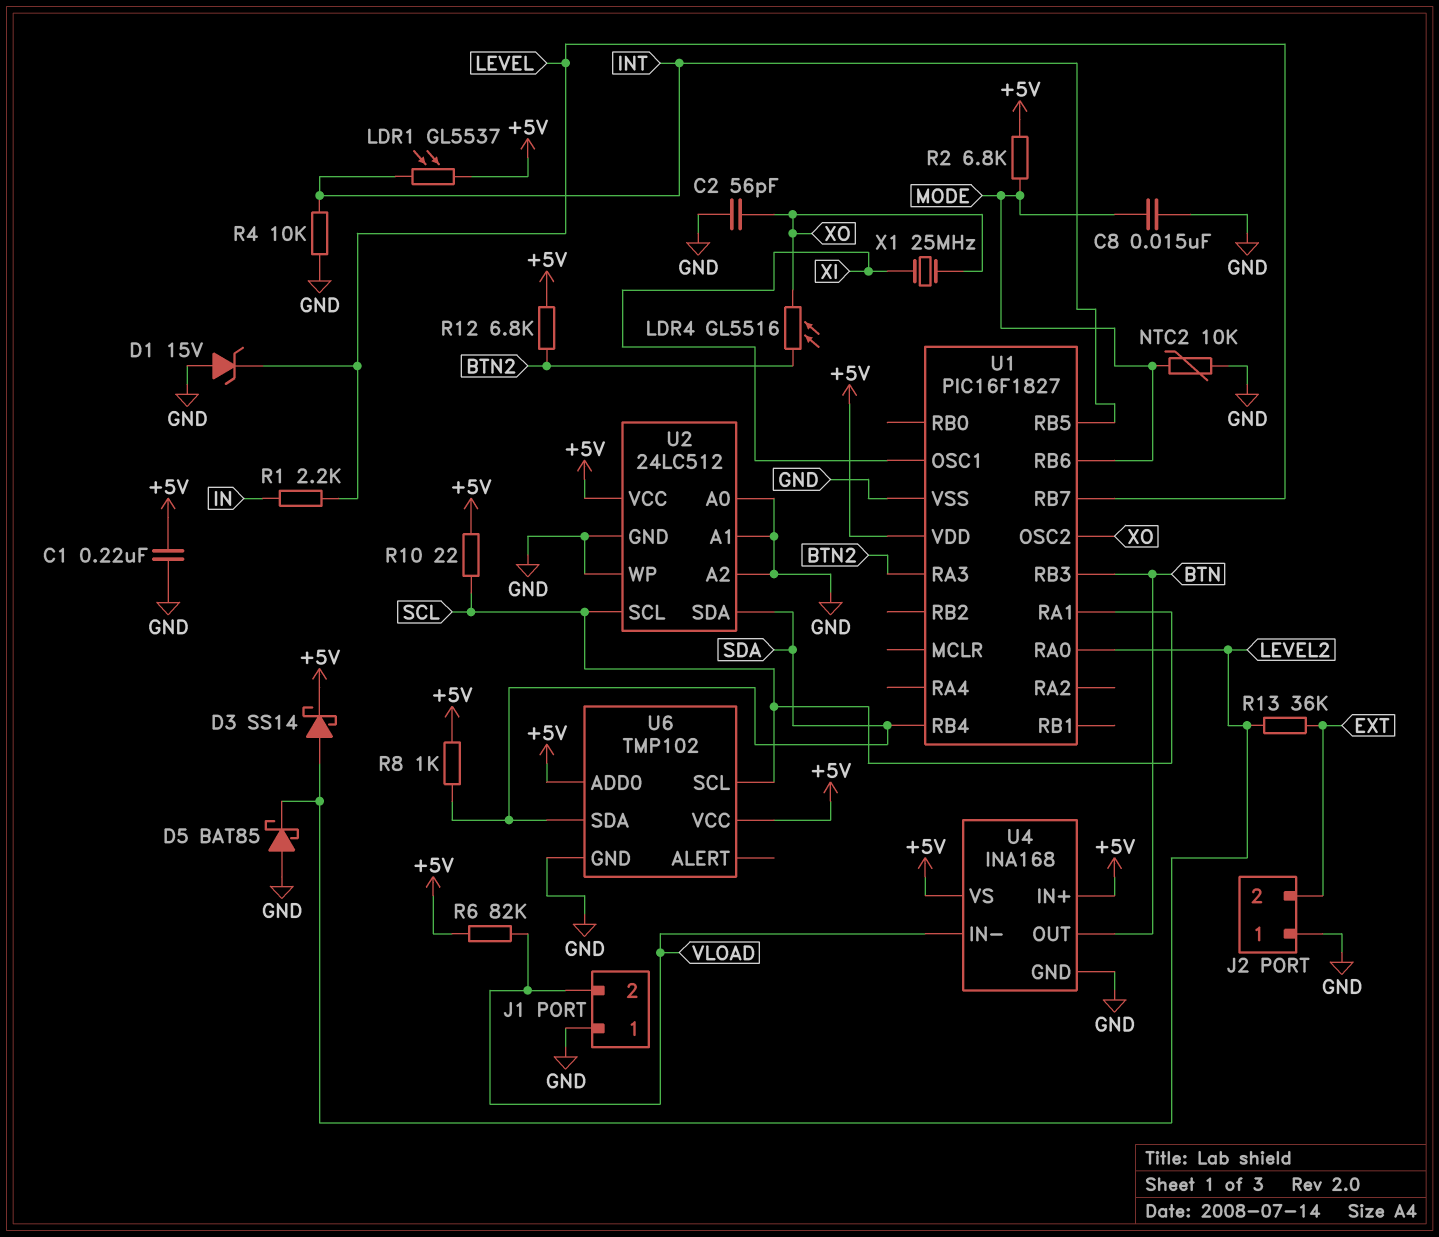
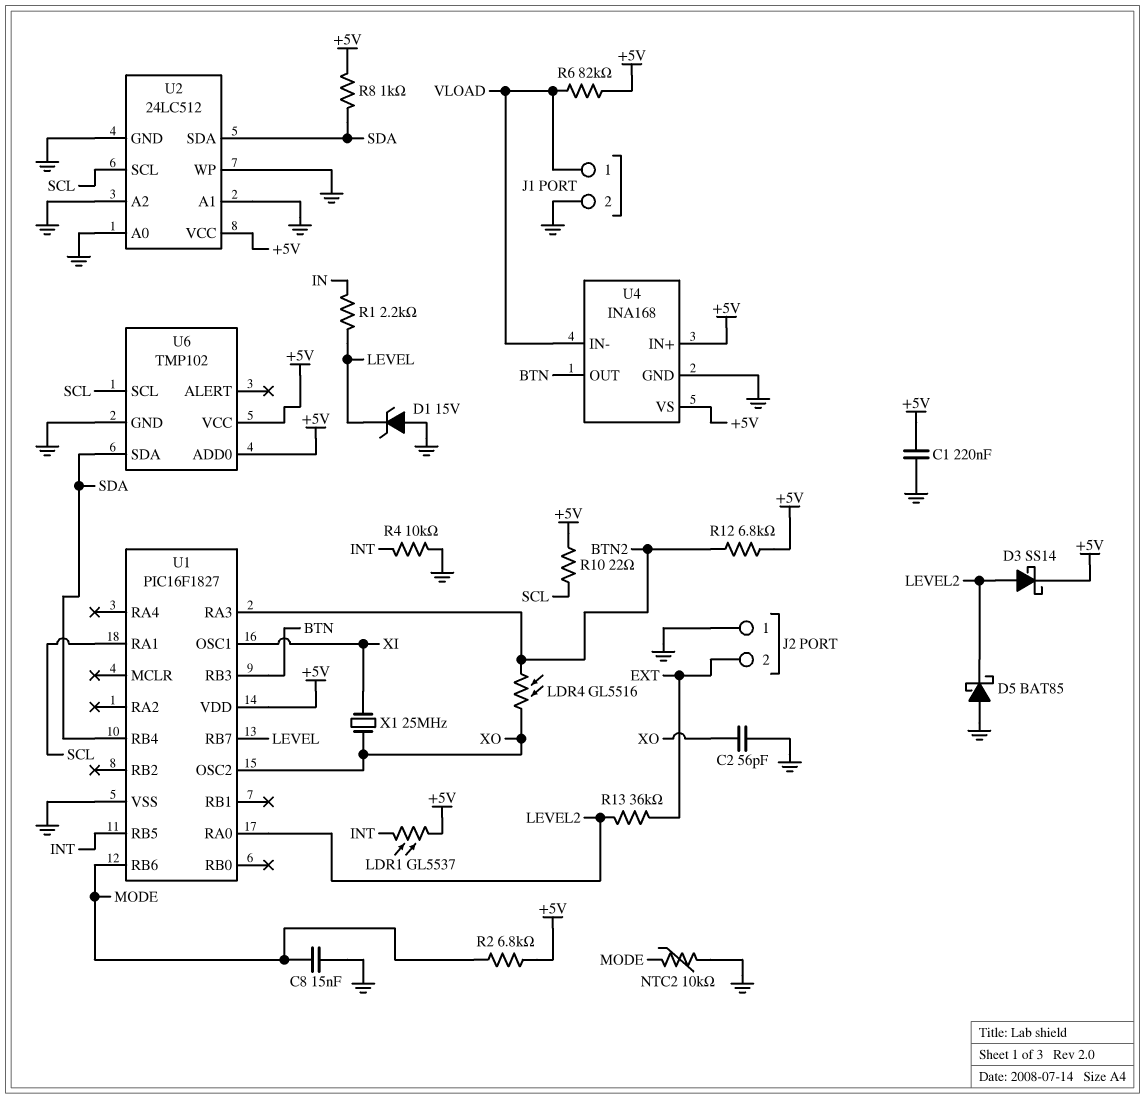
J1 pin 1: GND -> VLOAD
J1 pin 2: VLOAD -> GND

